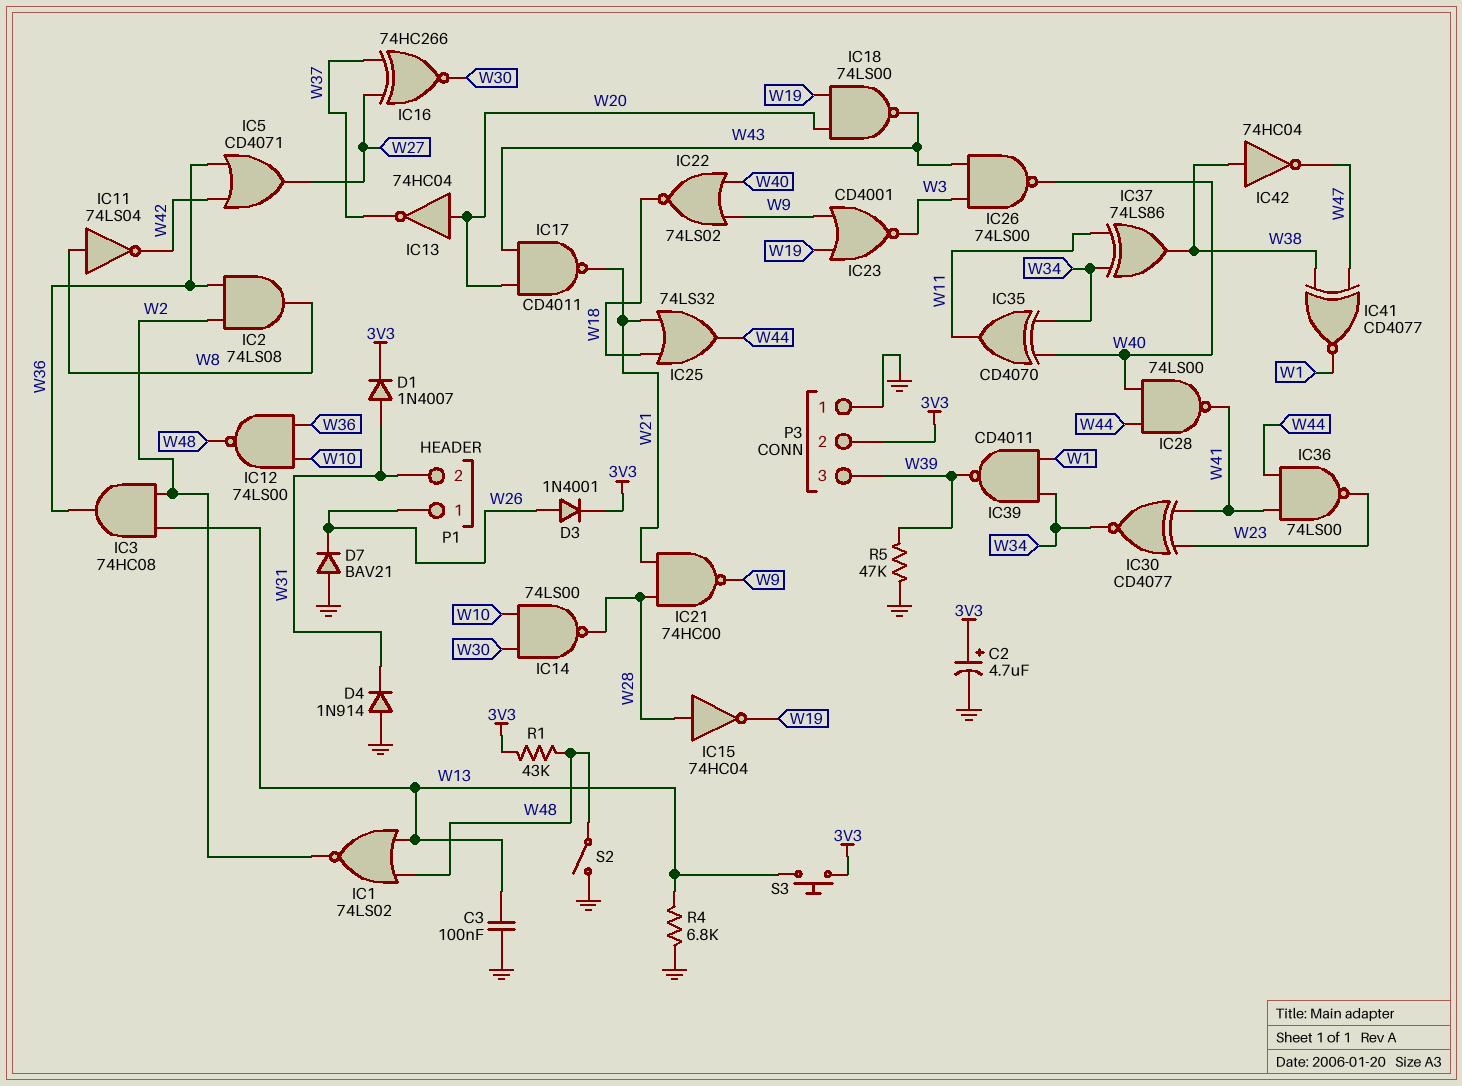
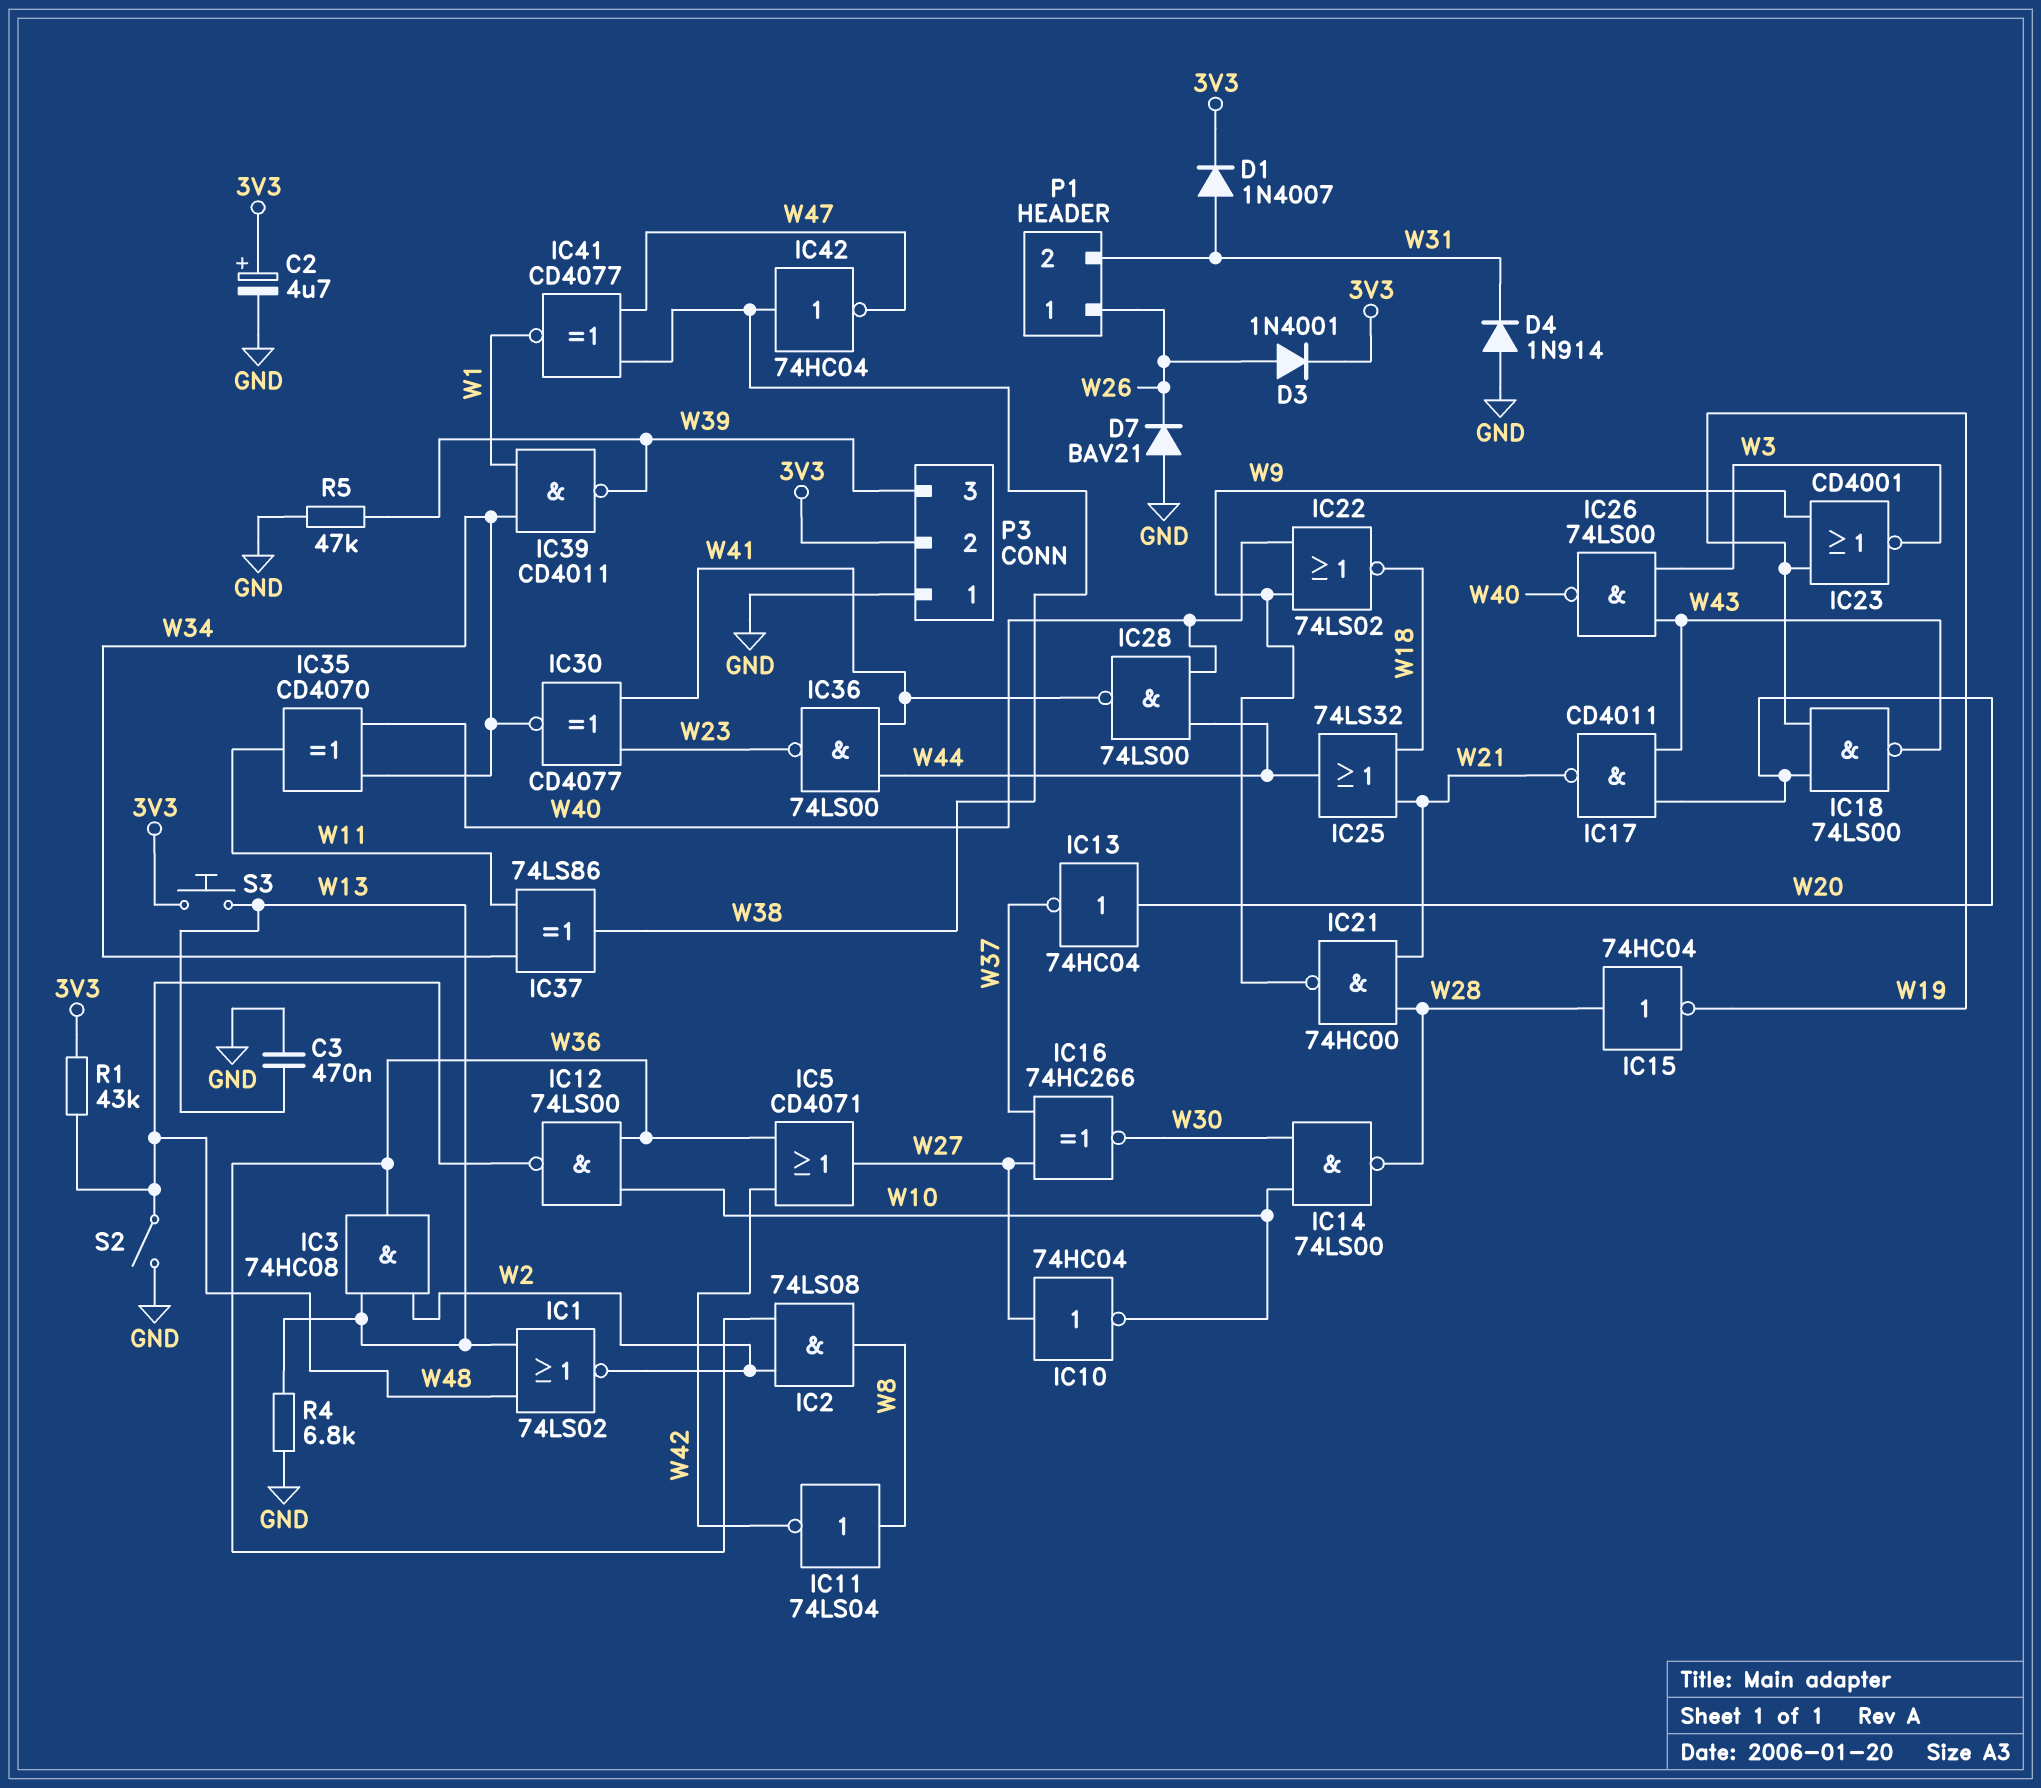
C3: 100nF (GND, W13) -> 470nF (GND, W13)
IC10: none -> NOT 74HC04 (in W27, out W10)

